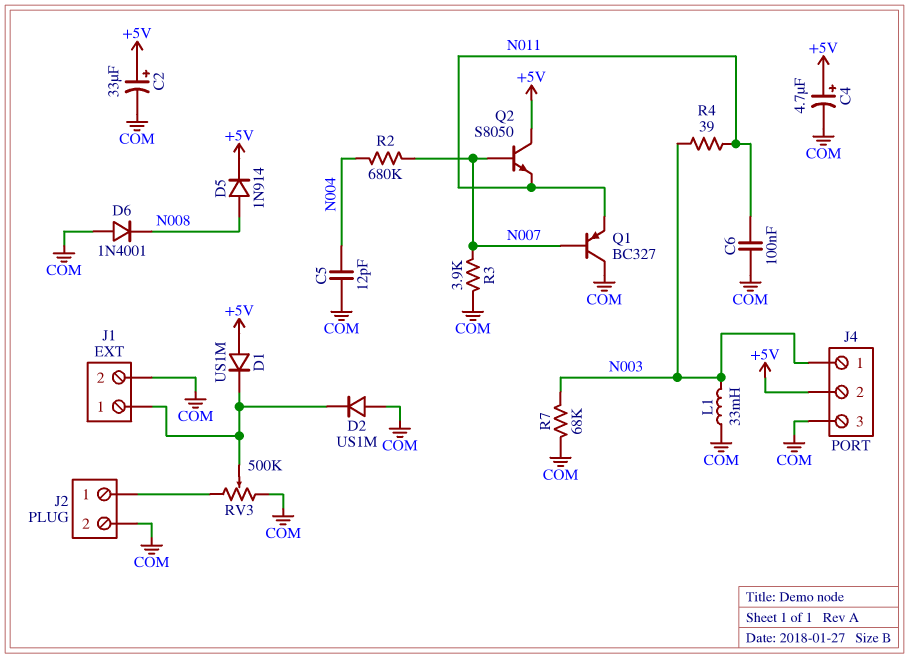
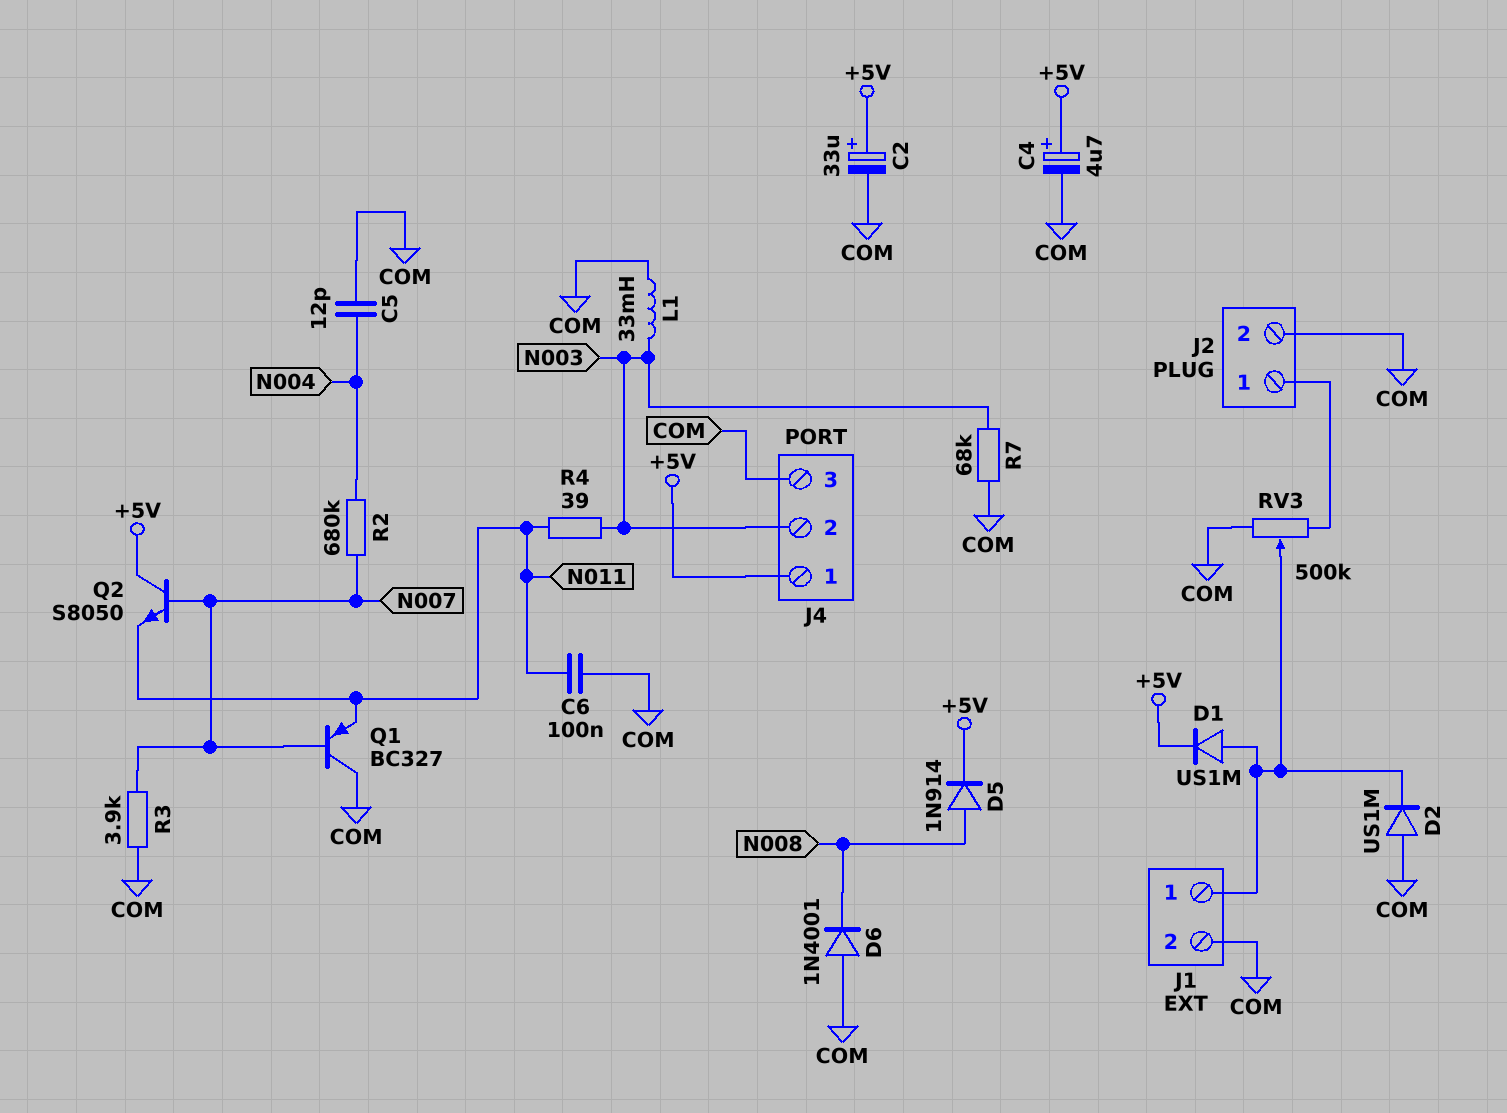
D1: diode US1M (A +5V, K J1/1) -> diode US1M (A J1/1, K +5V)
J4 pin 1: N003 -> +5V
J4 pin 2: +5V -> N003

